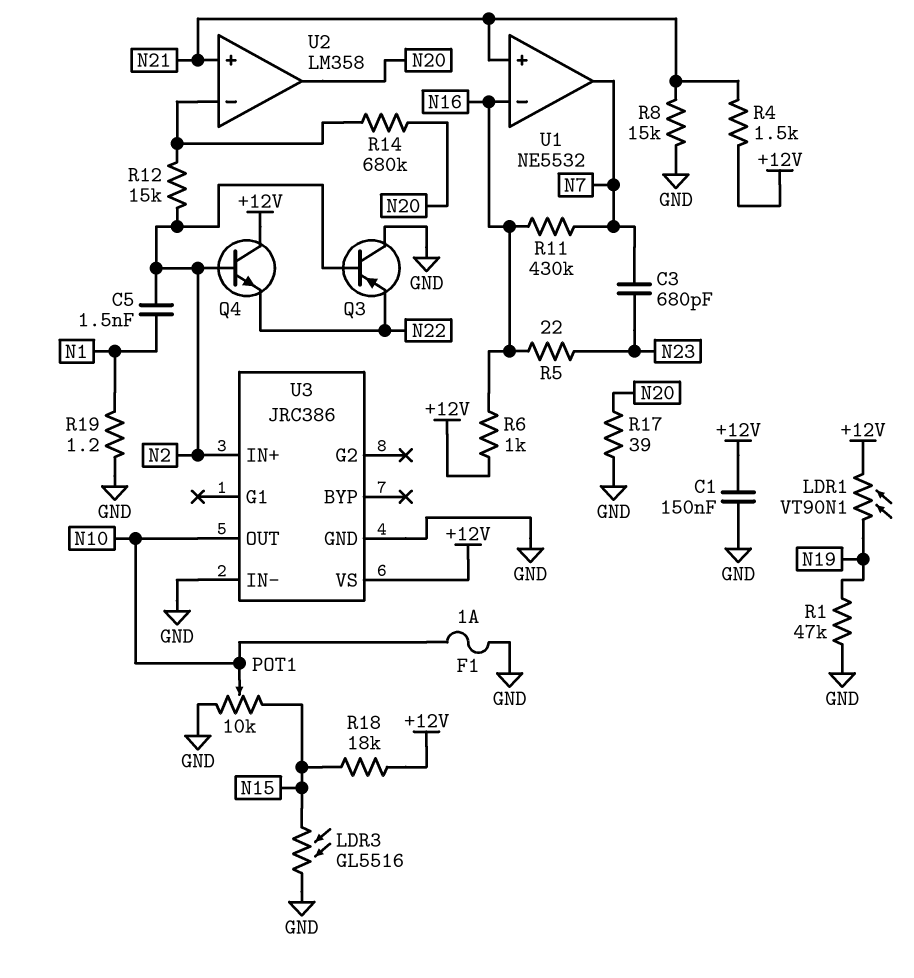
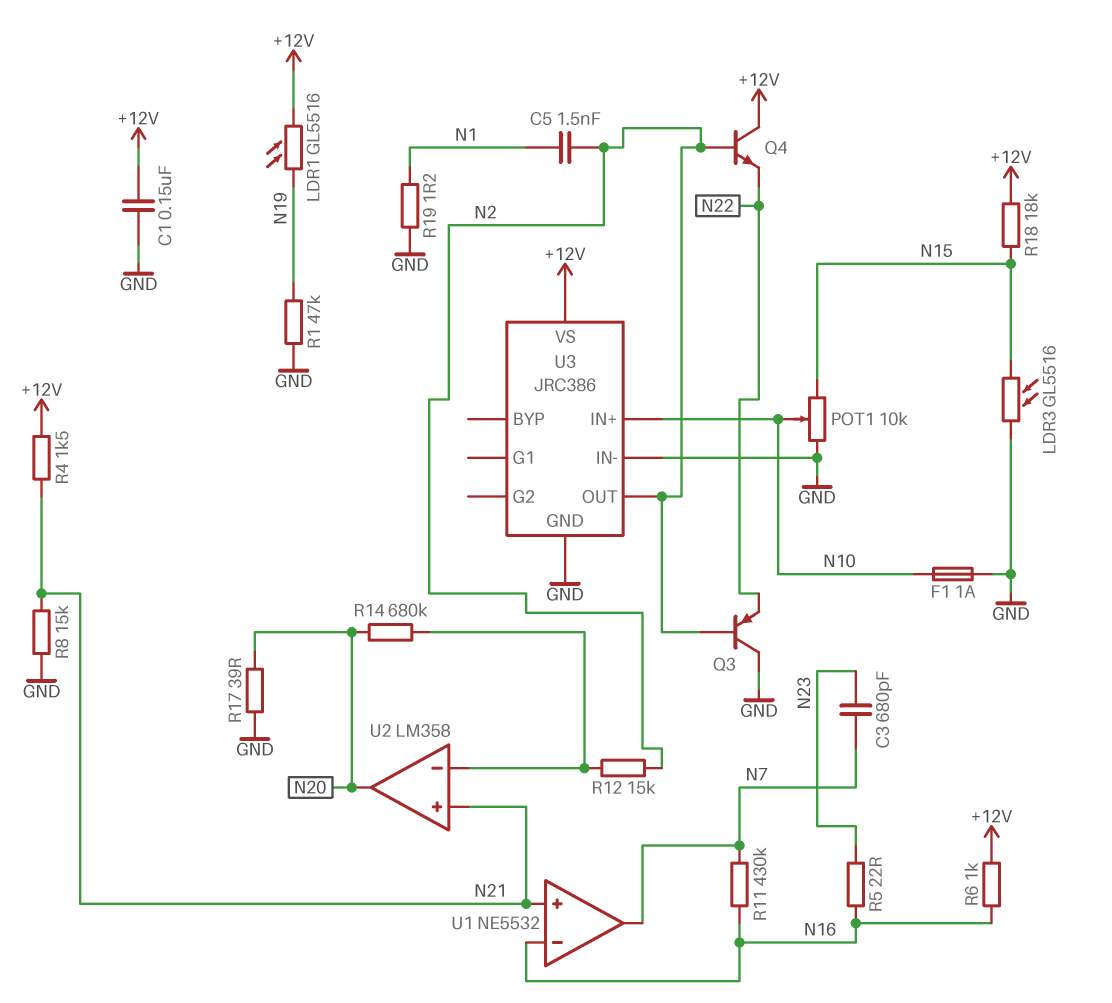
LDR1: VT90N1 (+12V, N19) -> GL5516 (+12V, N19)
U3 pin IN+: N2 -> N10
U3 pin OUT: N10 -> N2

